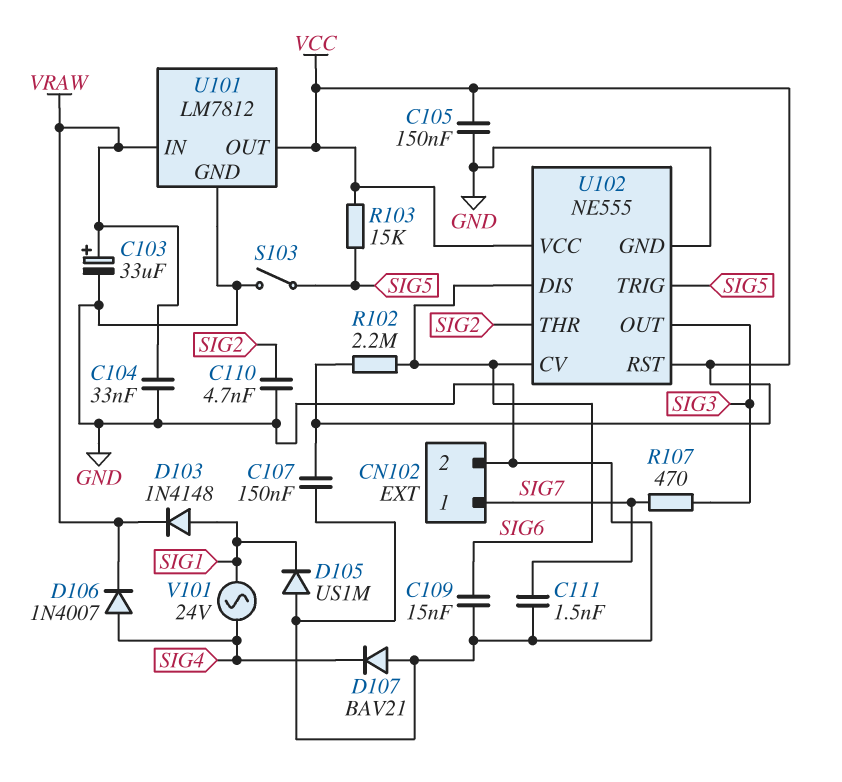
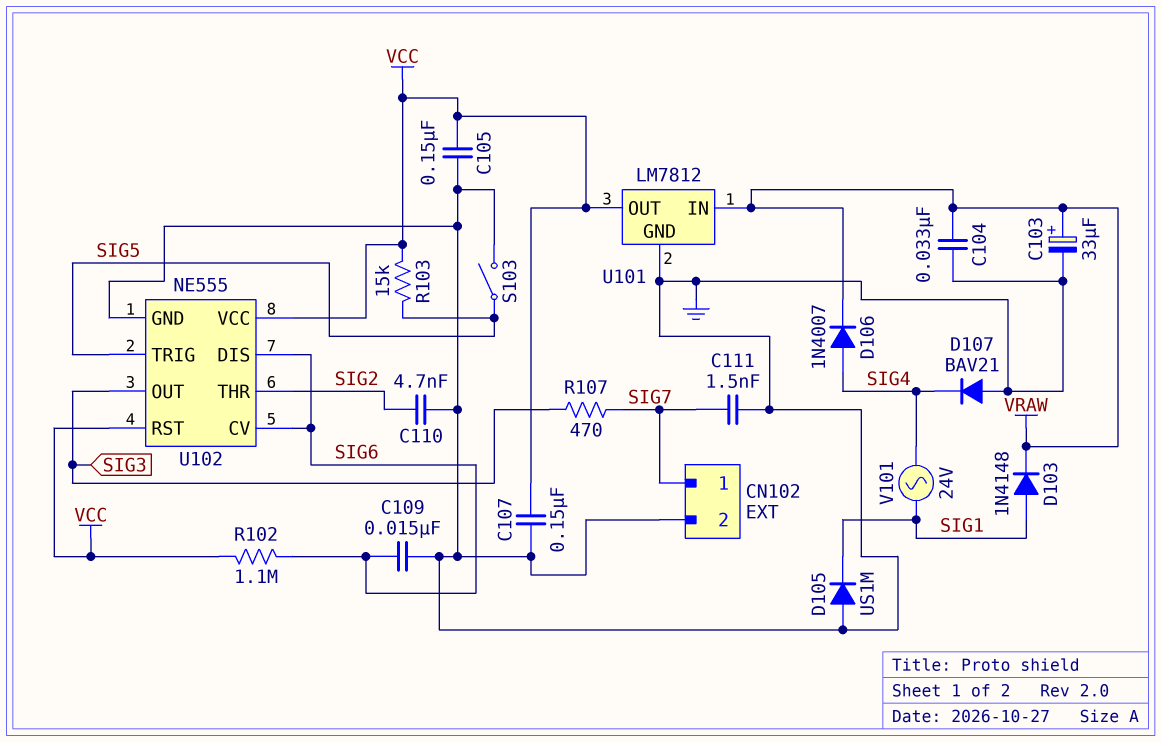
R102: 2.2M (SIG6, VCC) -> 1.1M (SIG6, VCC)

